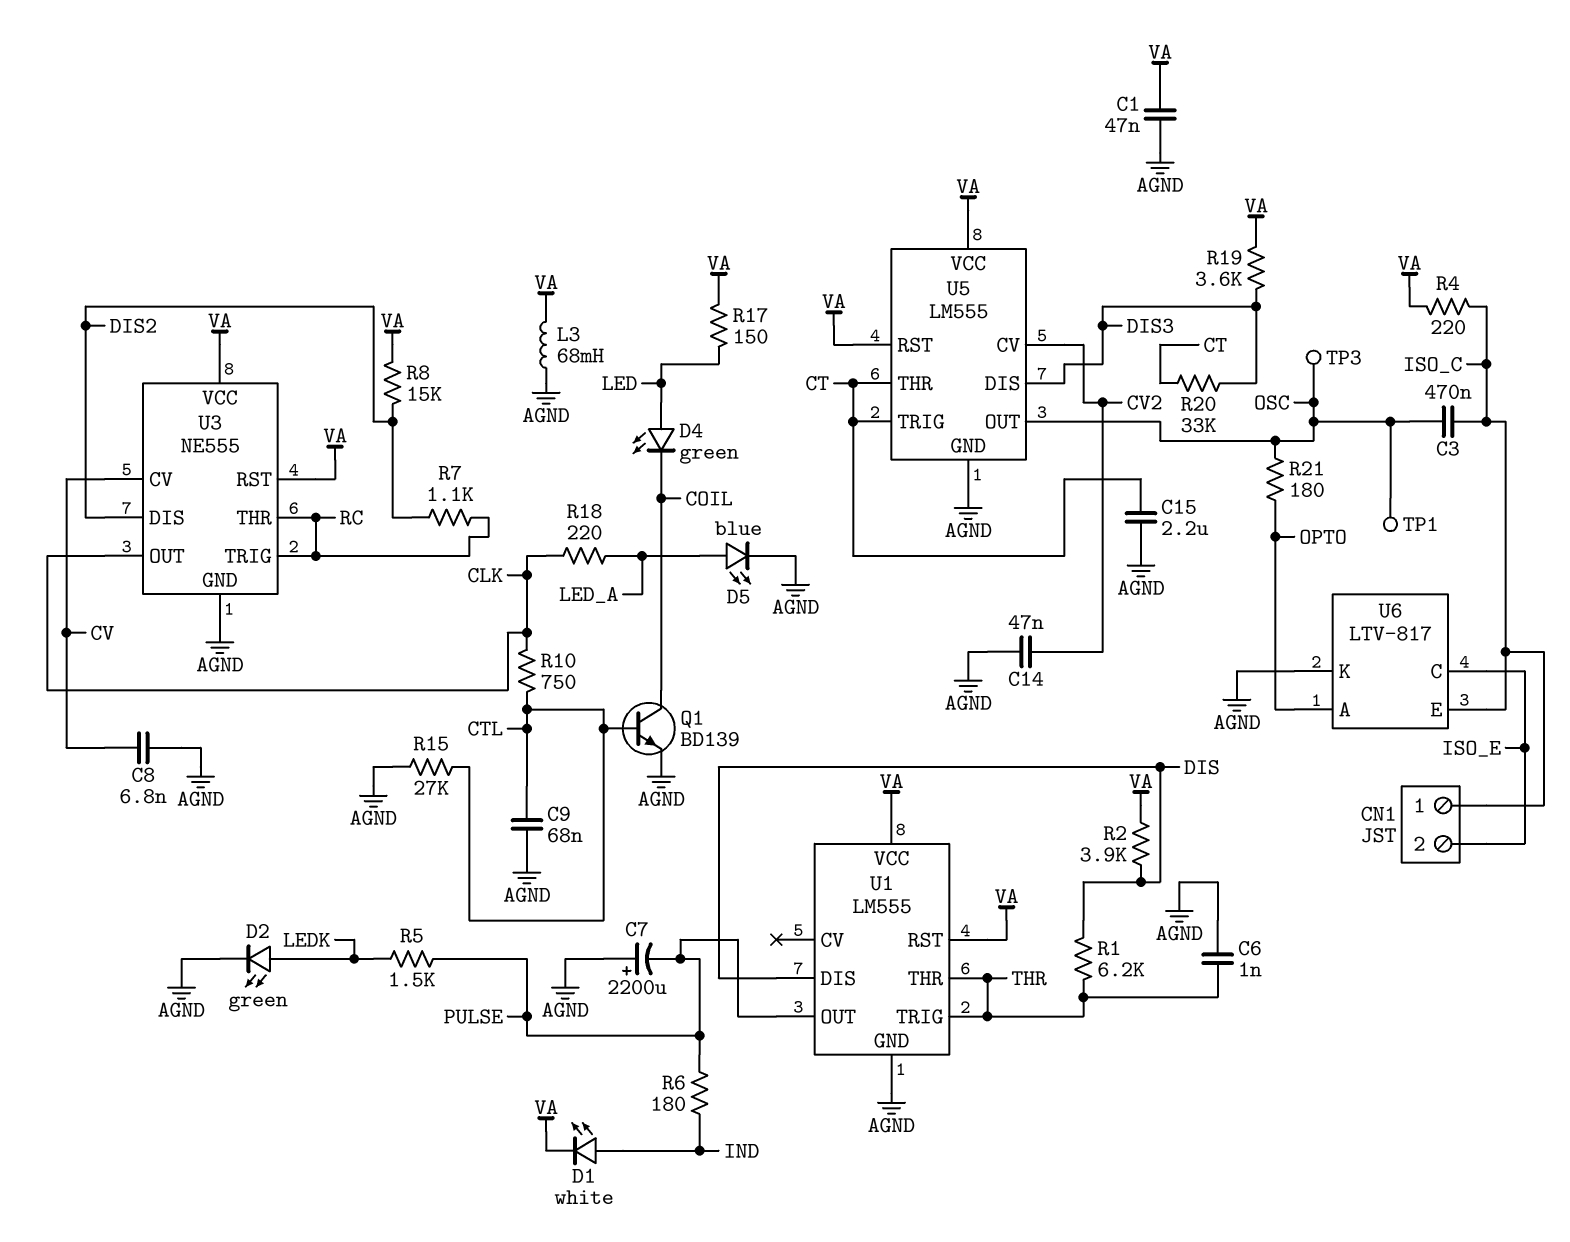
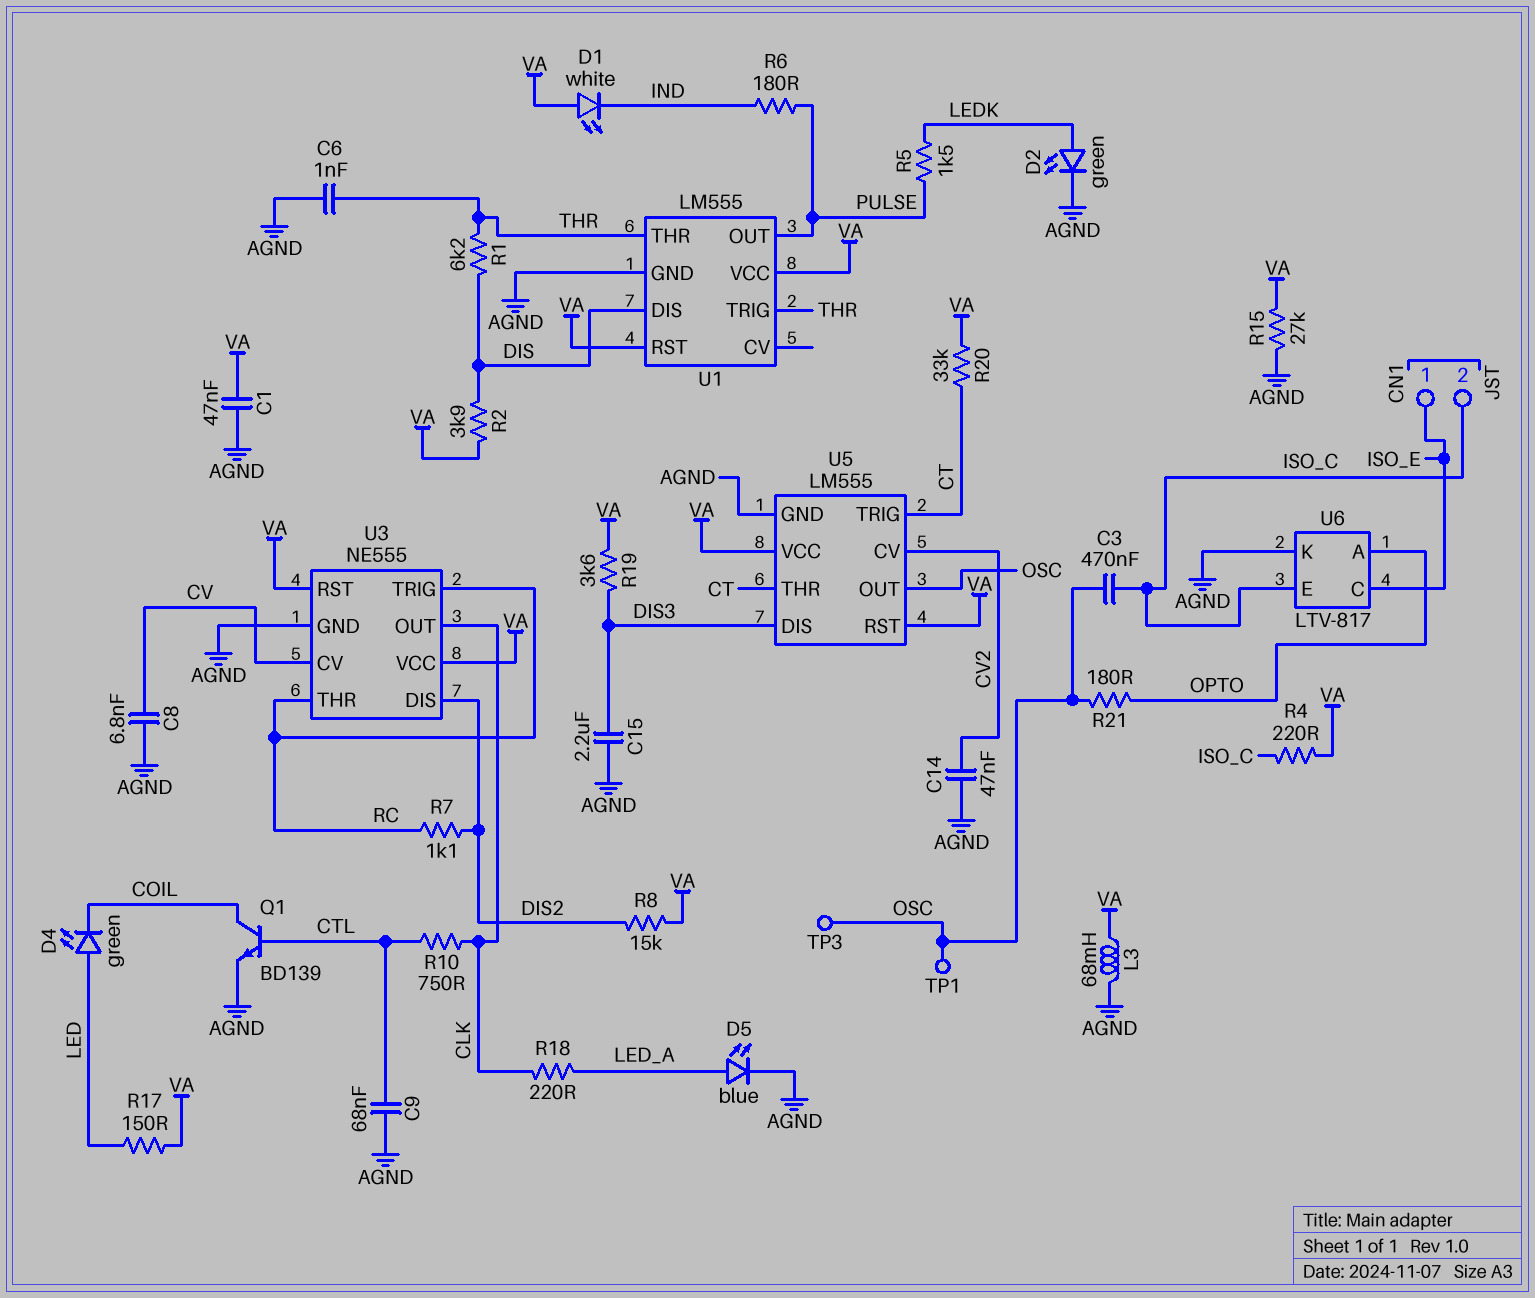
C7: 2200uF (plus AGND, minus PULSE) -> none
C15: 2.2uF (AGND, CT) -> 2.2uF (AGND, DIS3)
CN1 pin 1: ISO_C -> ISO_E
CN1 pin 2: ISO_E -> ISO_C
D1: LED white (A IND, K VA) -> LED white (A VA, K IND)
R15: 27k (AGND, CTL) -> 27k (AGND, VA)
R20: 33k (CT, DIS3) -> 33k (CT, VA)

